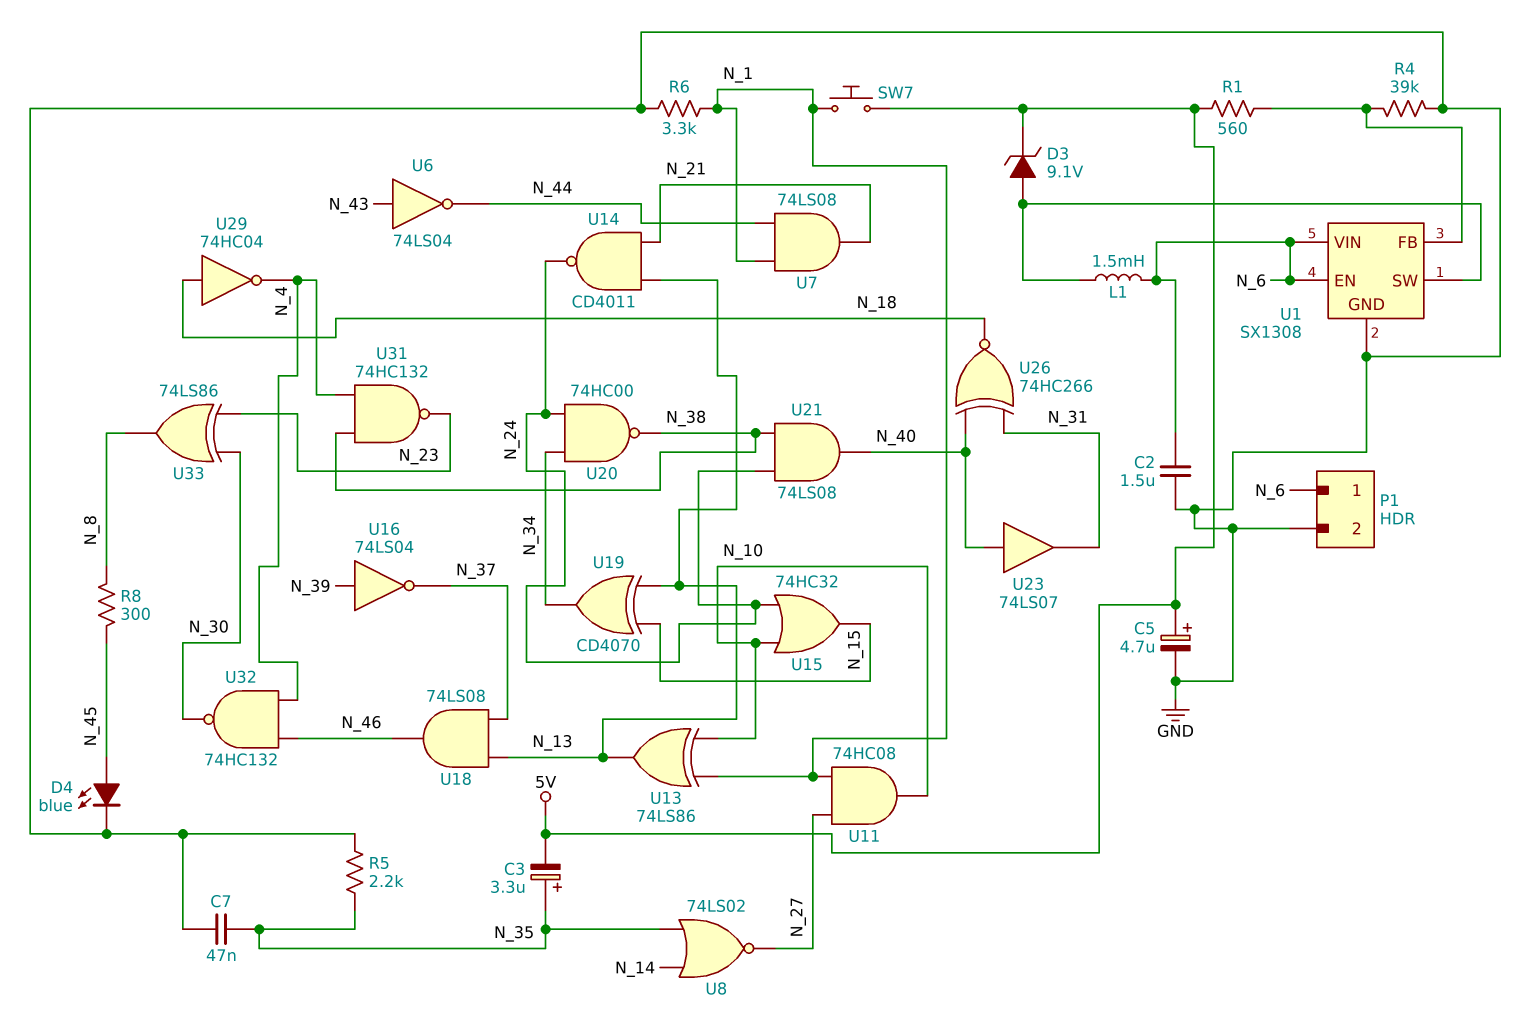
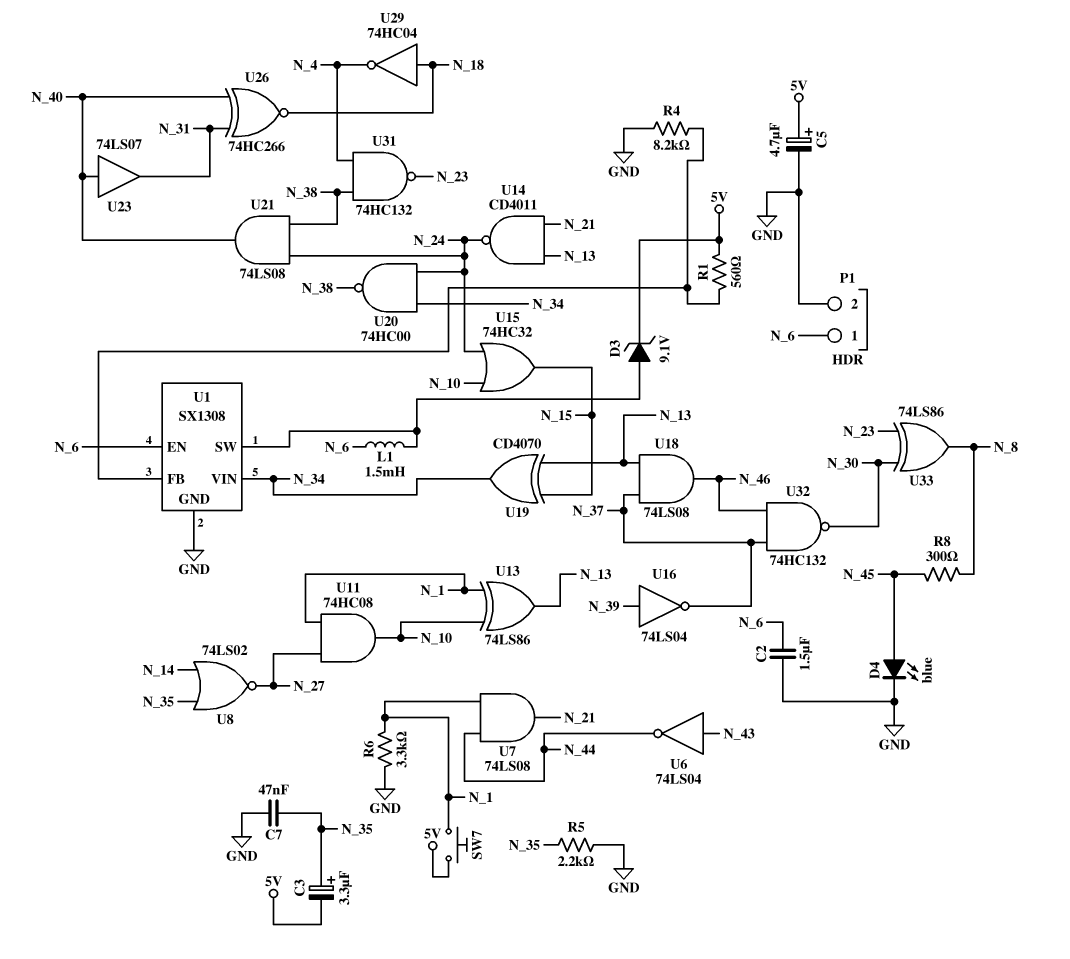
R4: 39k (GND, U1/FB) -> 8.2k (GND, U1/FB)
U1 pin VIN: N_6 -> N_34
U32: NAND 74HC132 (in N_4, in N_46, out N_30) -> NAND 74HC132 (in N_37, in N_46, out N_30)

